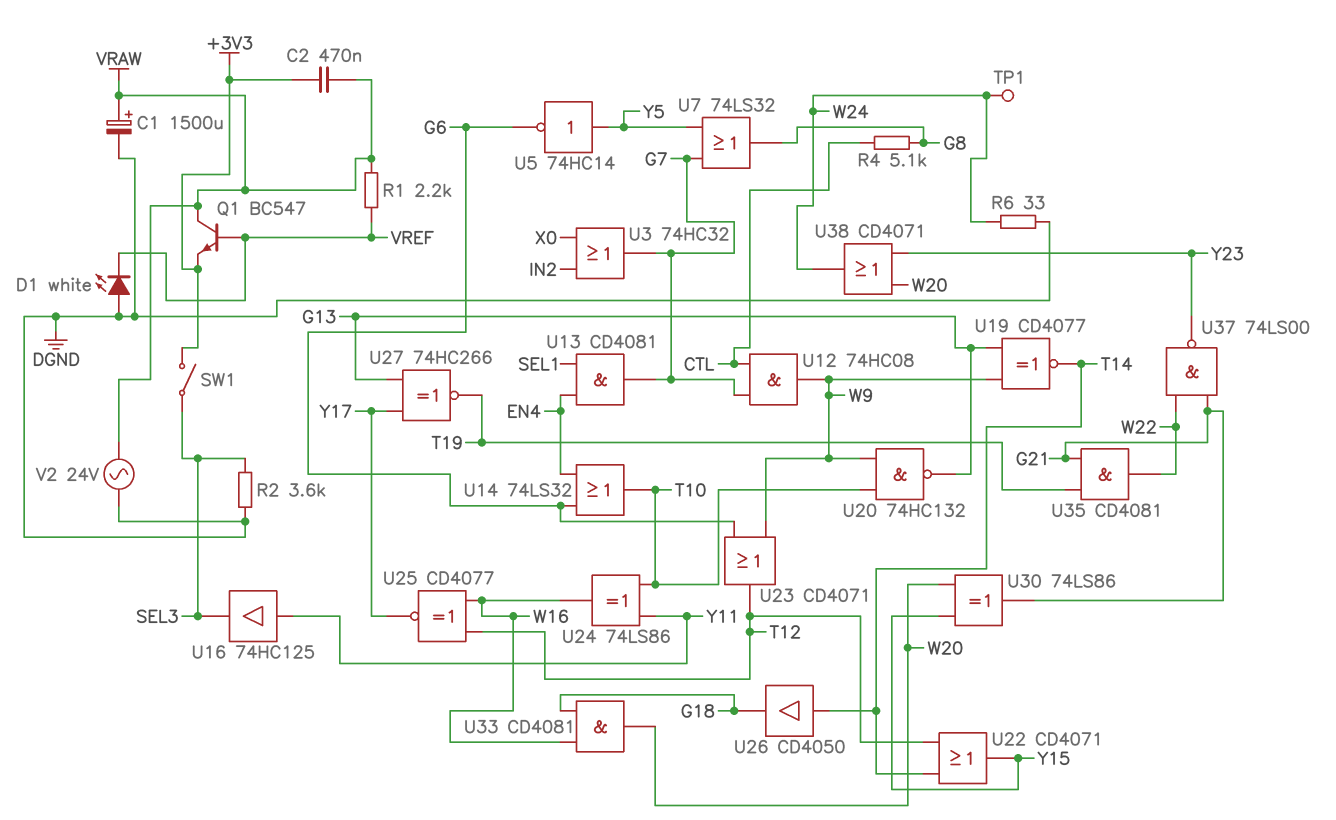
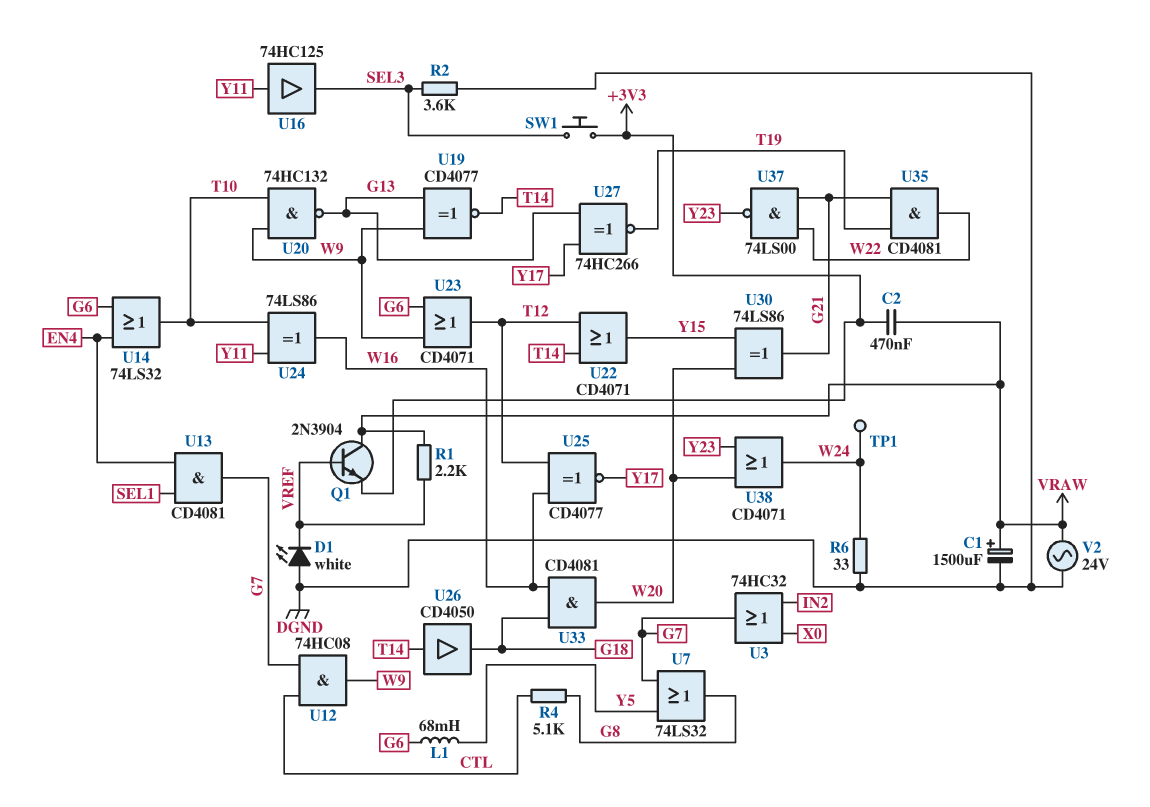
L1: none -> 68mH (G6, Y5)
Q1: NPN BC547 (B VREF, C VRAW, E +3V3) -> NPN 2N3904 (B VREF, C VRAW, E +3V3)
SW1: switch (+3V3, SEL3) -> button (+3V3, SEL3)
U5: NOT 74HC14 (in Y5, out G6) -> none

